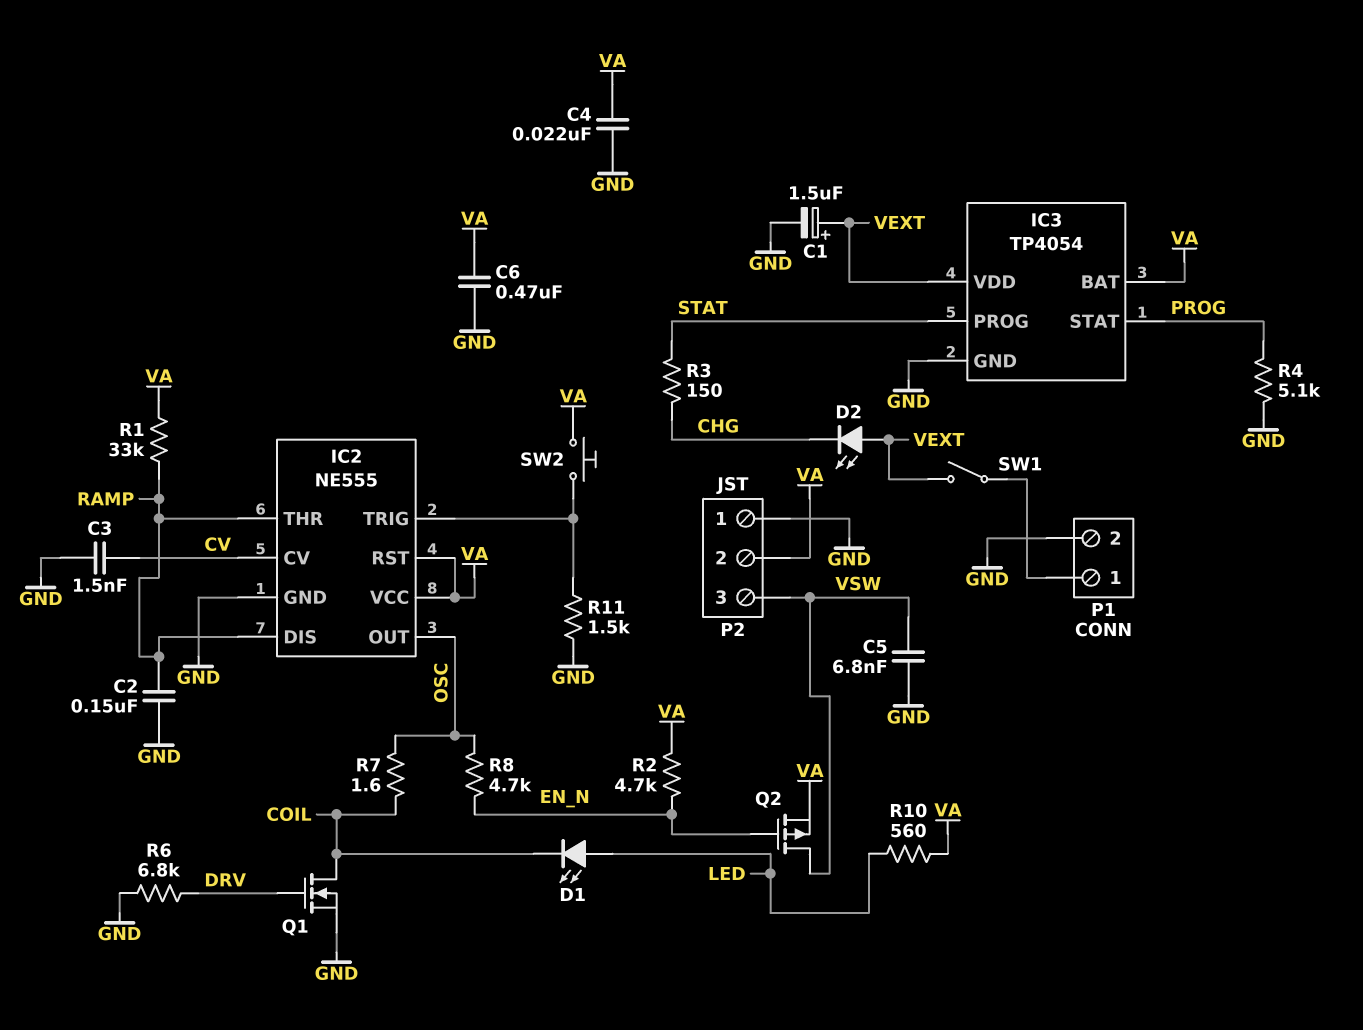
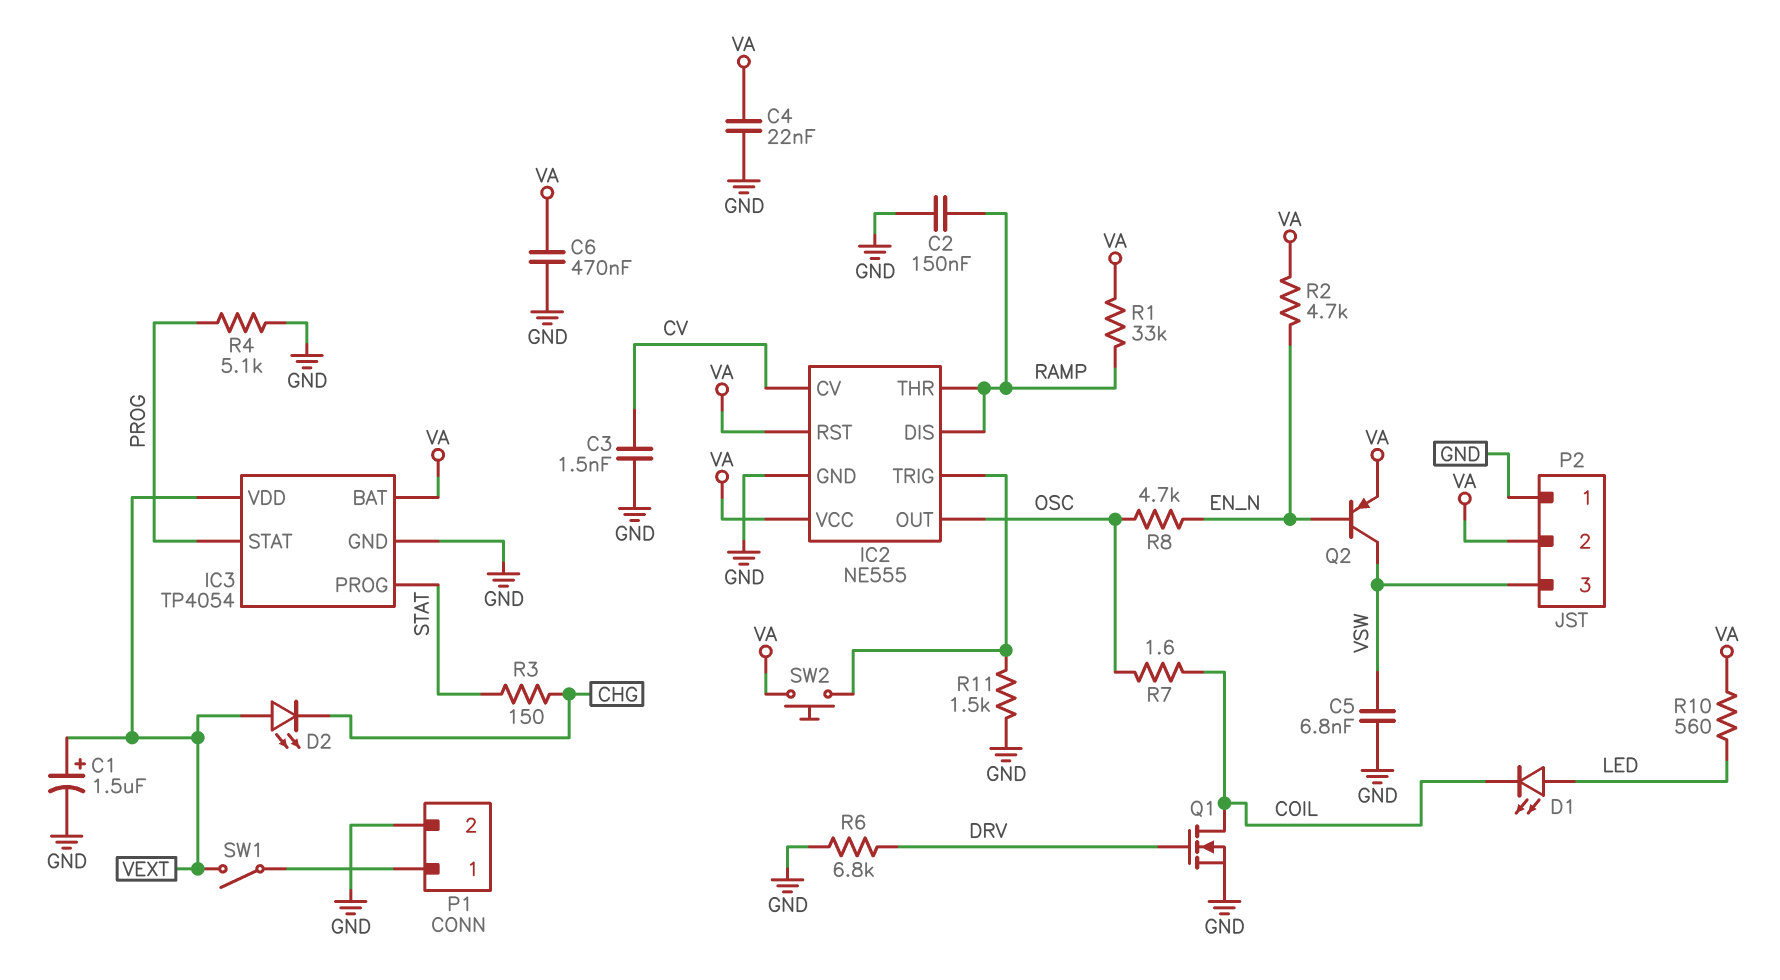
Q2: PMOS (G EN_N, D VSW, S VA) -> PNP (B EN_N, C VSW, E VA)

